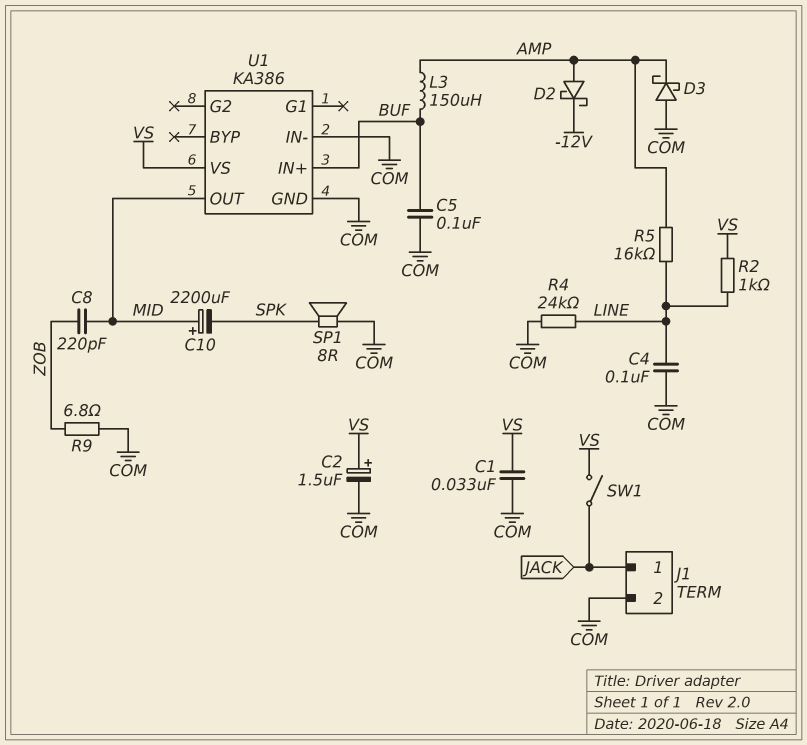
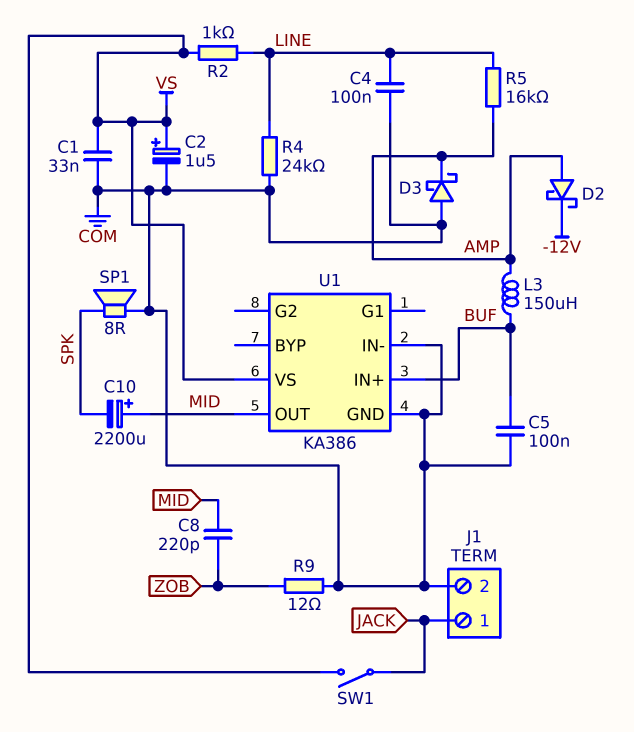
R9: 6.8 (COM, ZOB) -> 12 (COM, ZOB)

